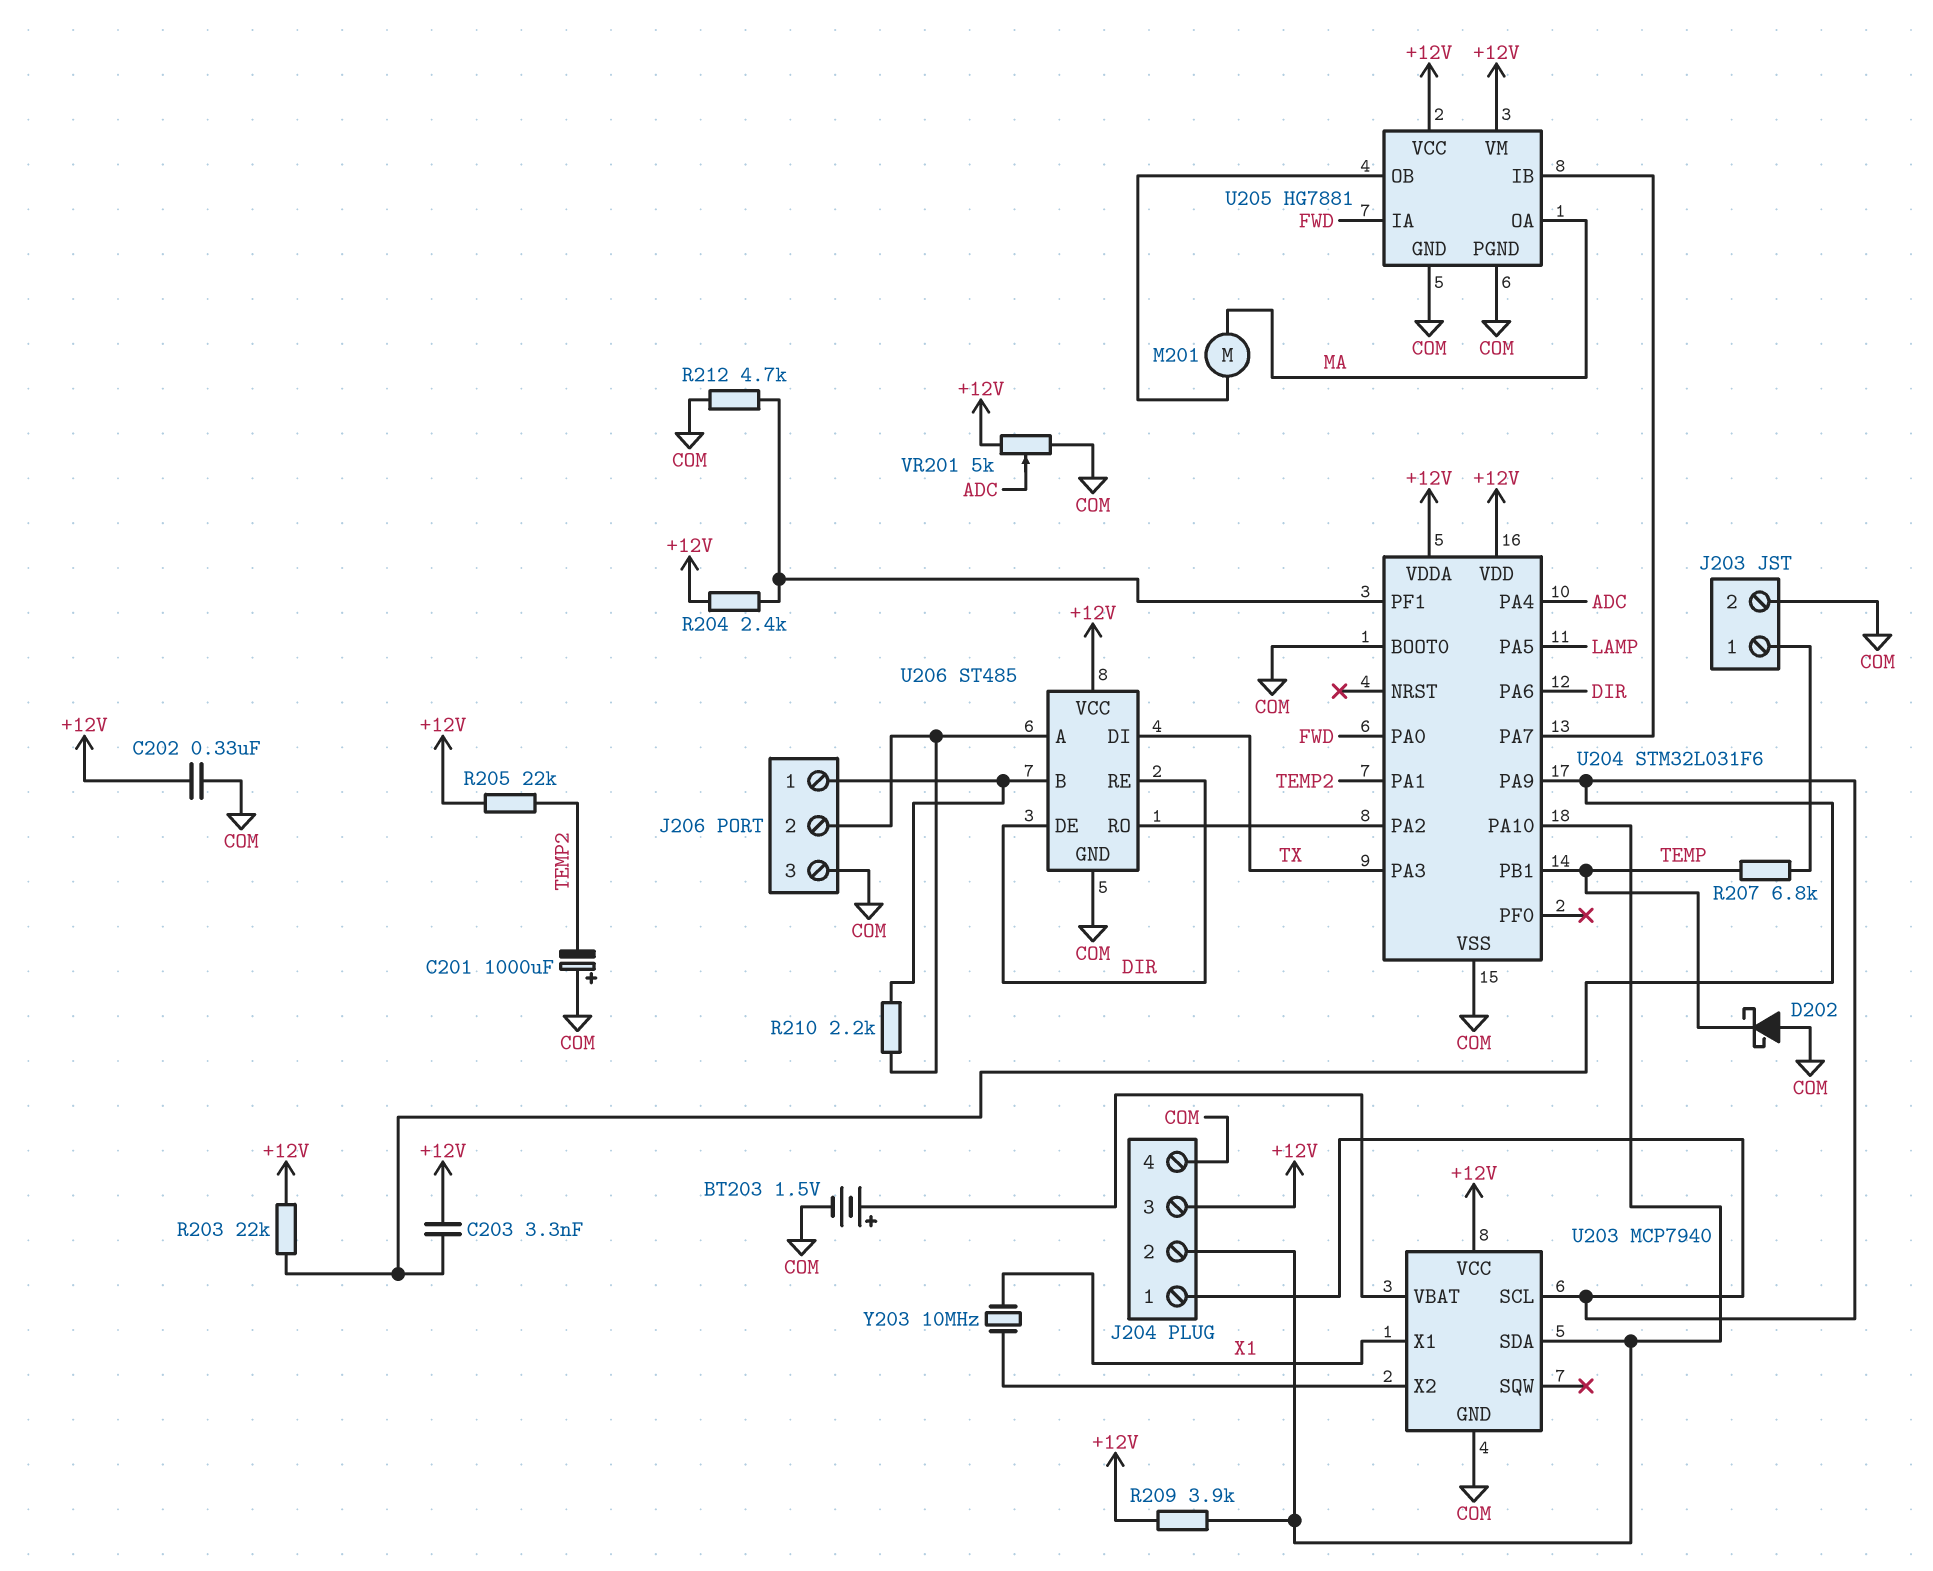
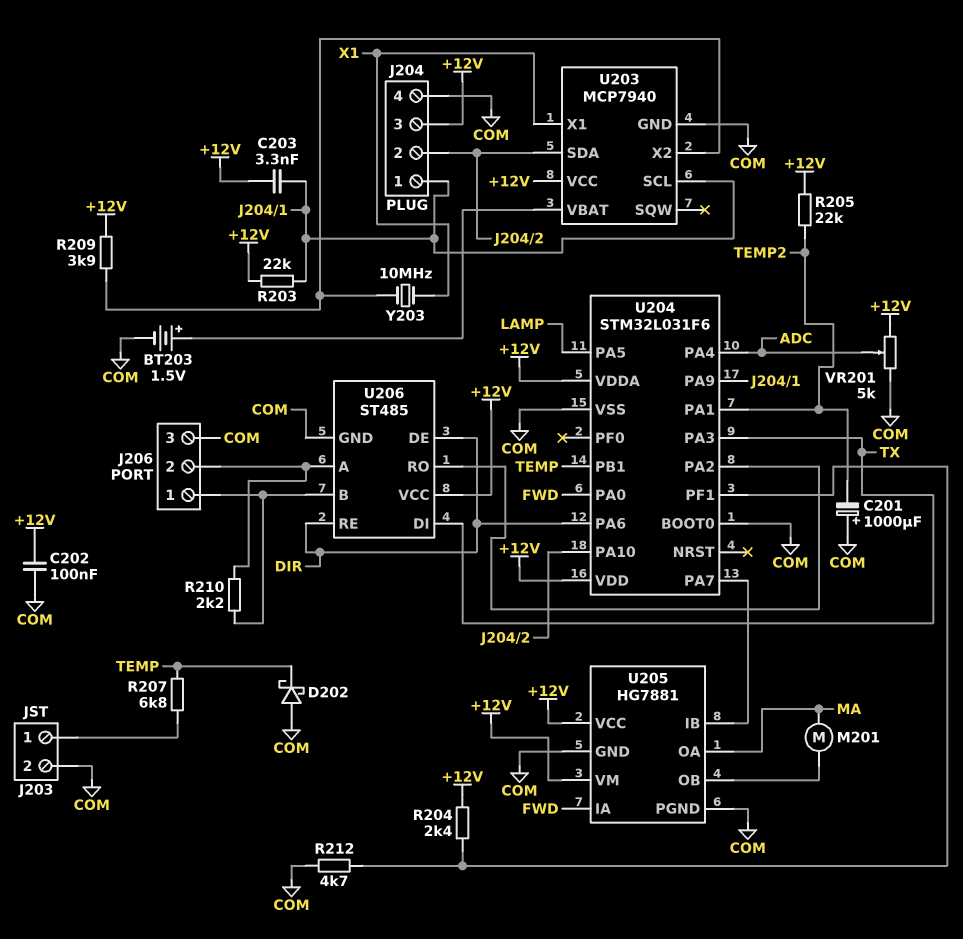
C202: 330nF (+12V, COM) -> 100nF (+12V, COM)
R209: 3.9k (+12V, J204/2) -> 3.9k (+12V, U203/X2)

